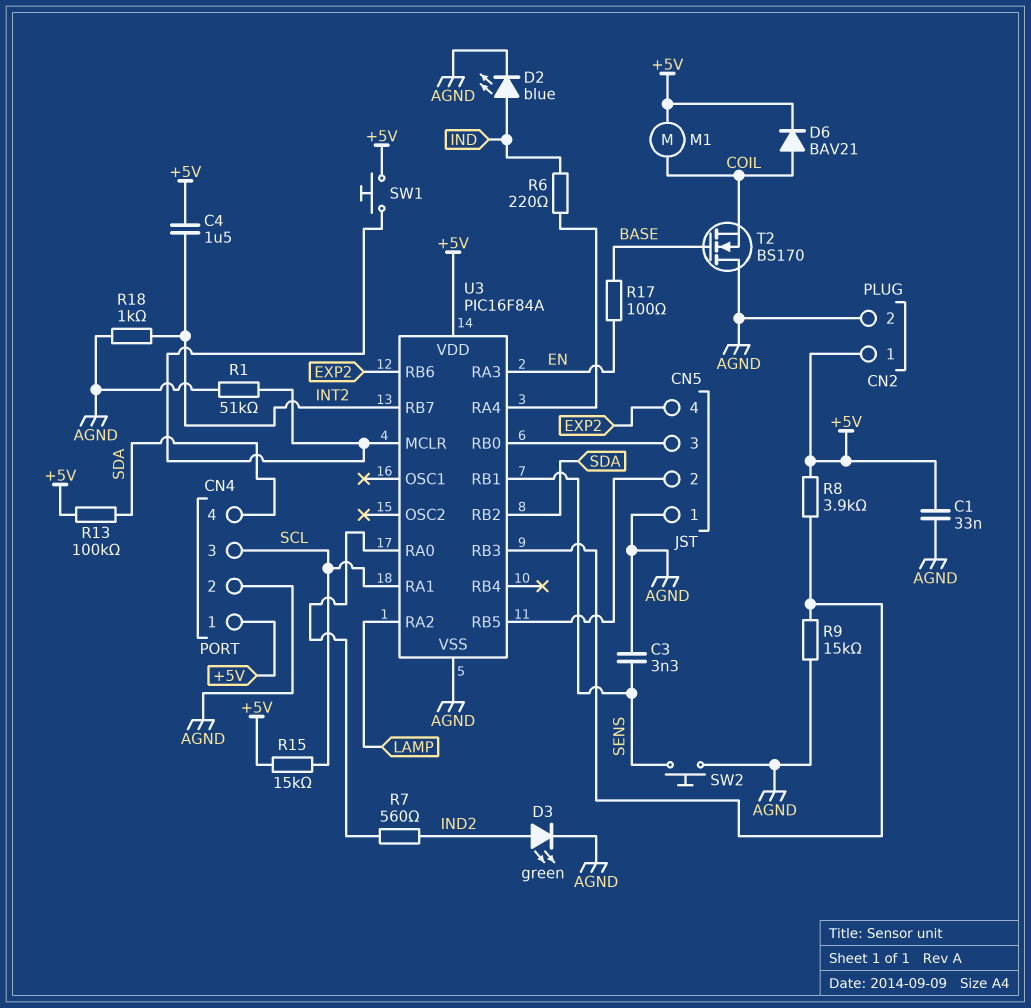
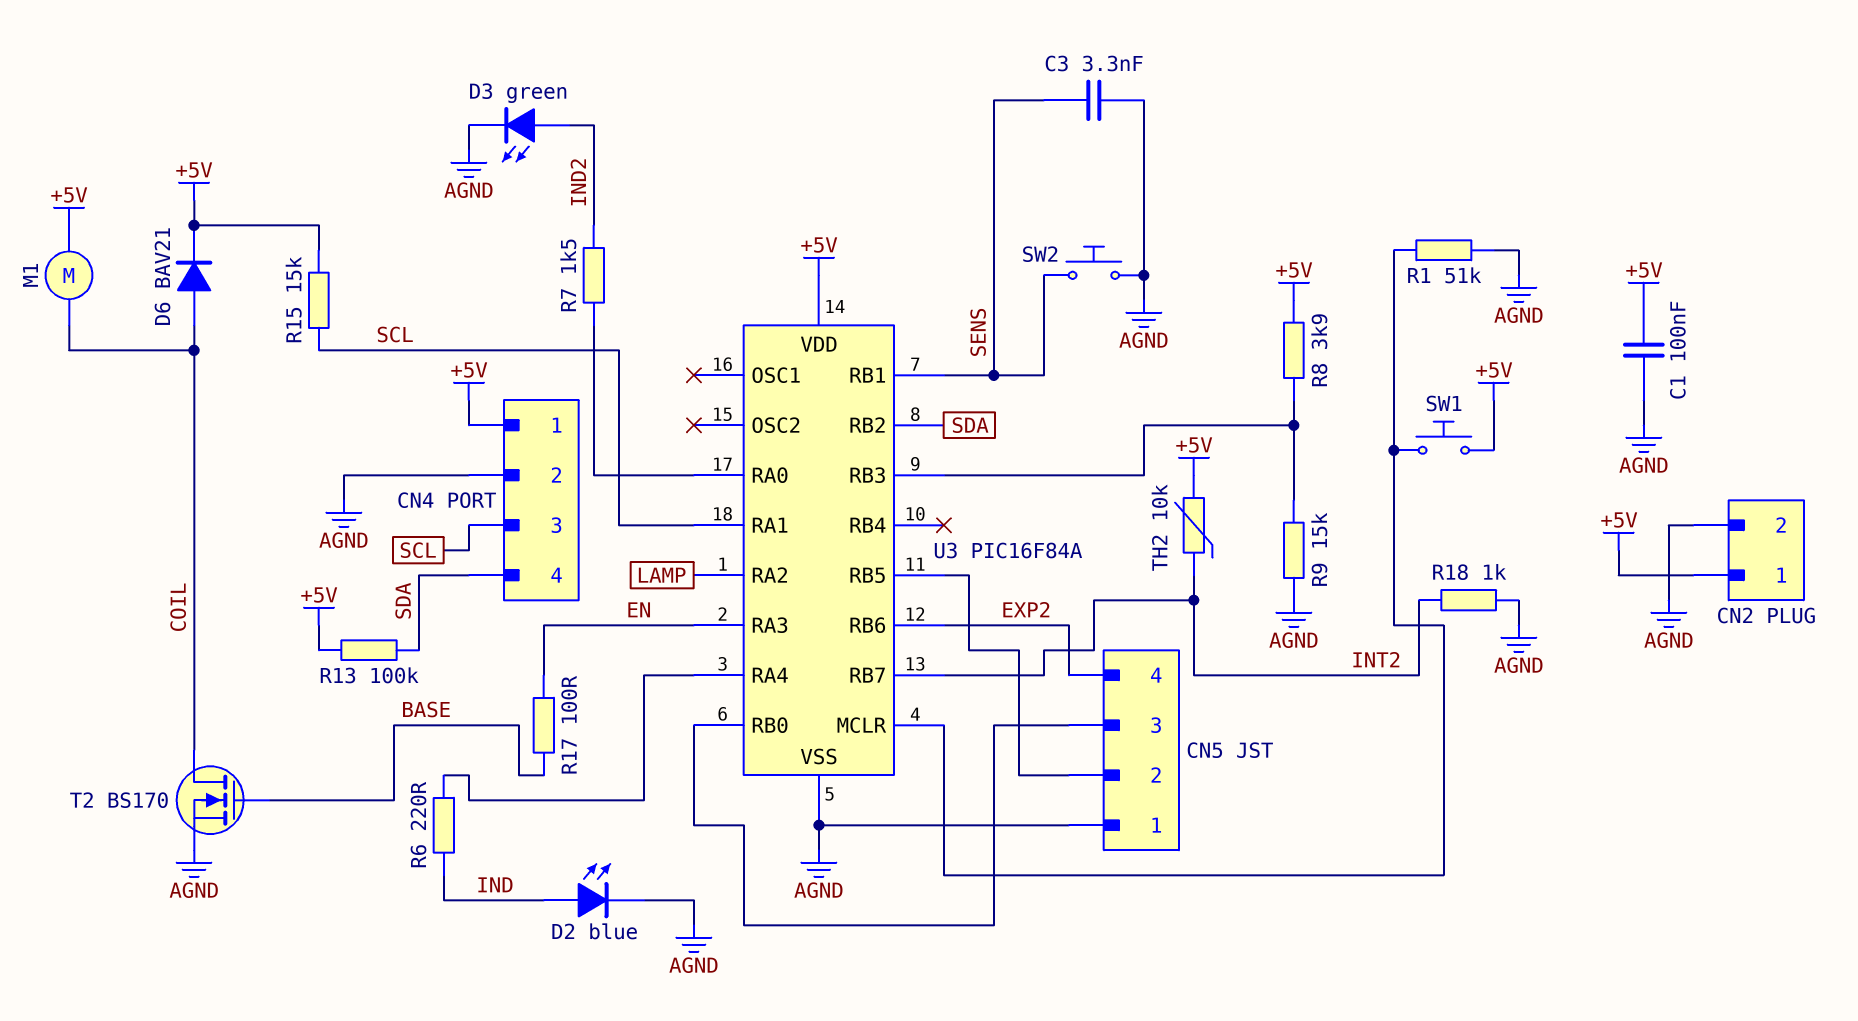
C1: 33nF (+5V, AGND) -> 100nF (+5V, AGND)
C4: 1.5uF (+5V, INT2) -> none
R7: 560 (IND2, U3/RA0) -> 1.5k (IND2, U3/RA0)
T2: NMOS BS170 (G BASE, D AGND, S COIL) -> NMOS BS170 (G BASE, D COIL, S AGND)
TH2: none -> 10k (+5V, INT2)

